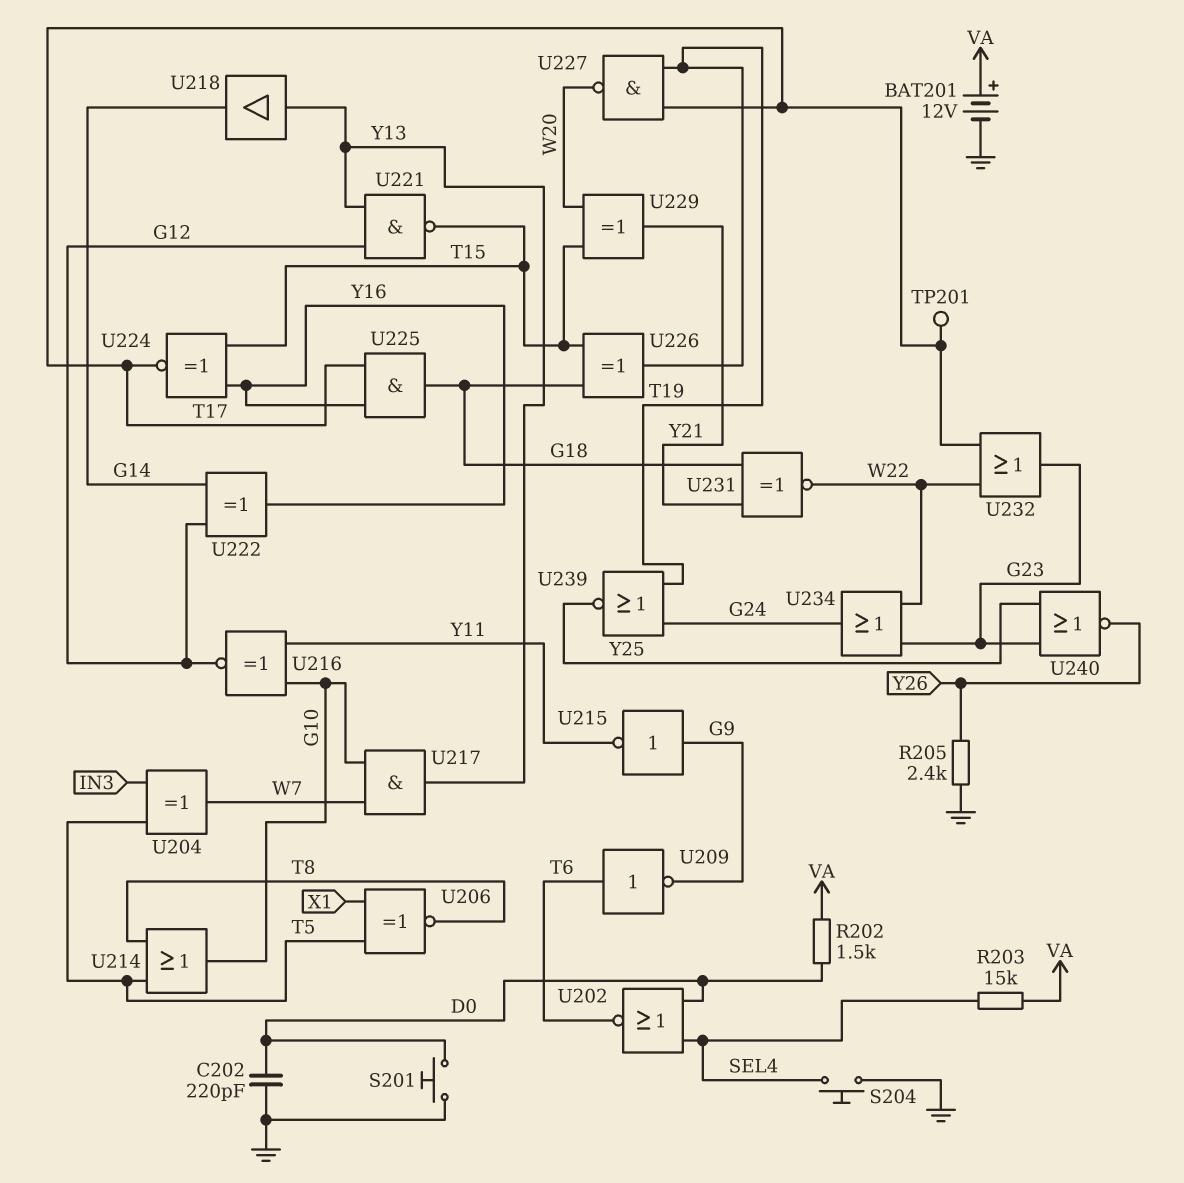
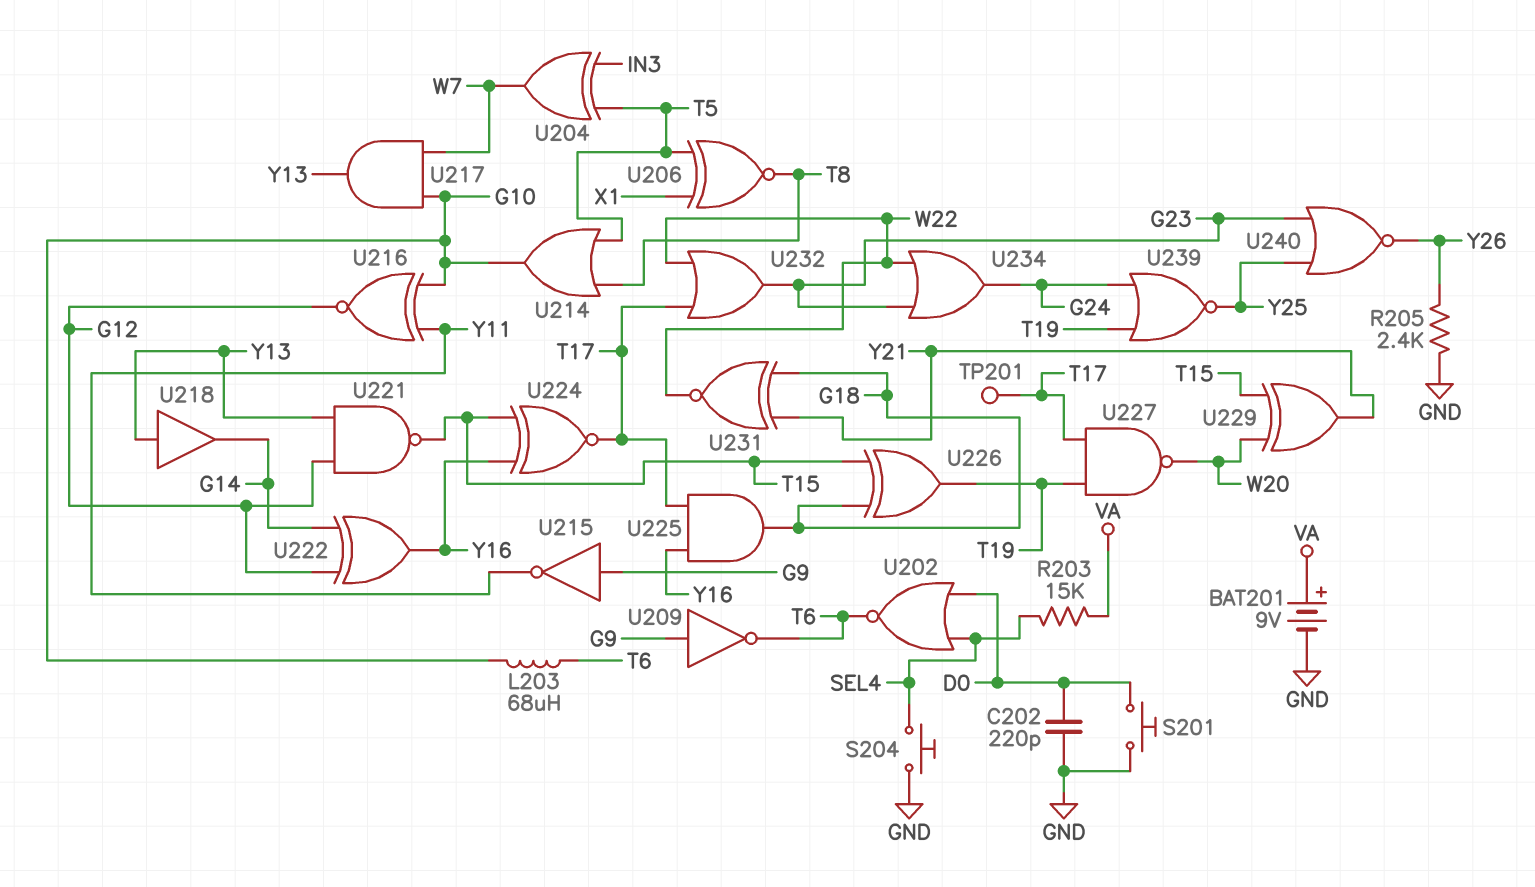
BAT201: 12V (plus VA, minus GND) -> 9V (plus VA, minus GND)
L203: none -> 68uH (G10, T6)
R202: 1.5k (D0, VA) -> none
U209: NOT (in T6, out G9) -> NOT (in G9, out T6)

